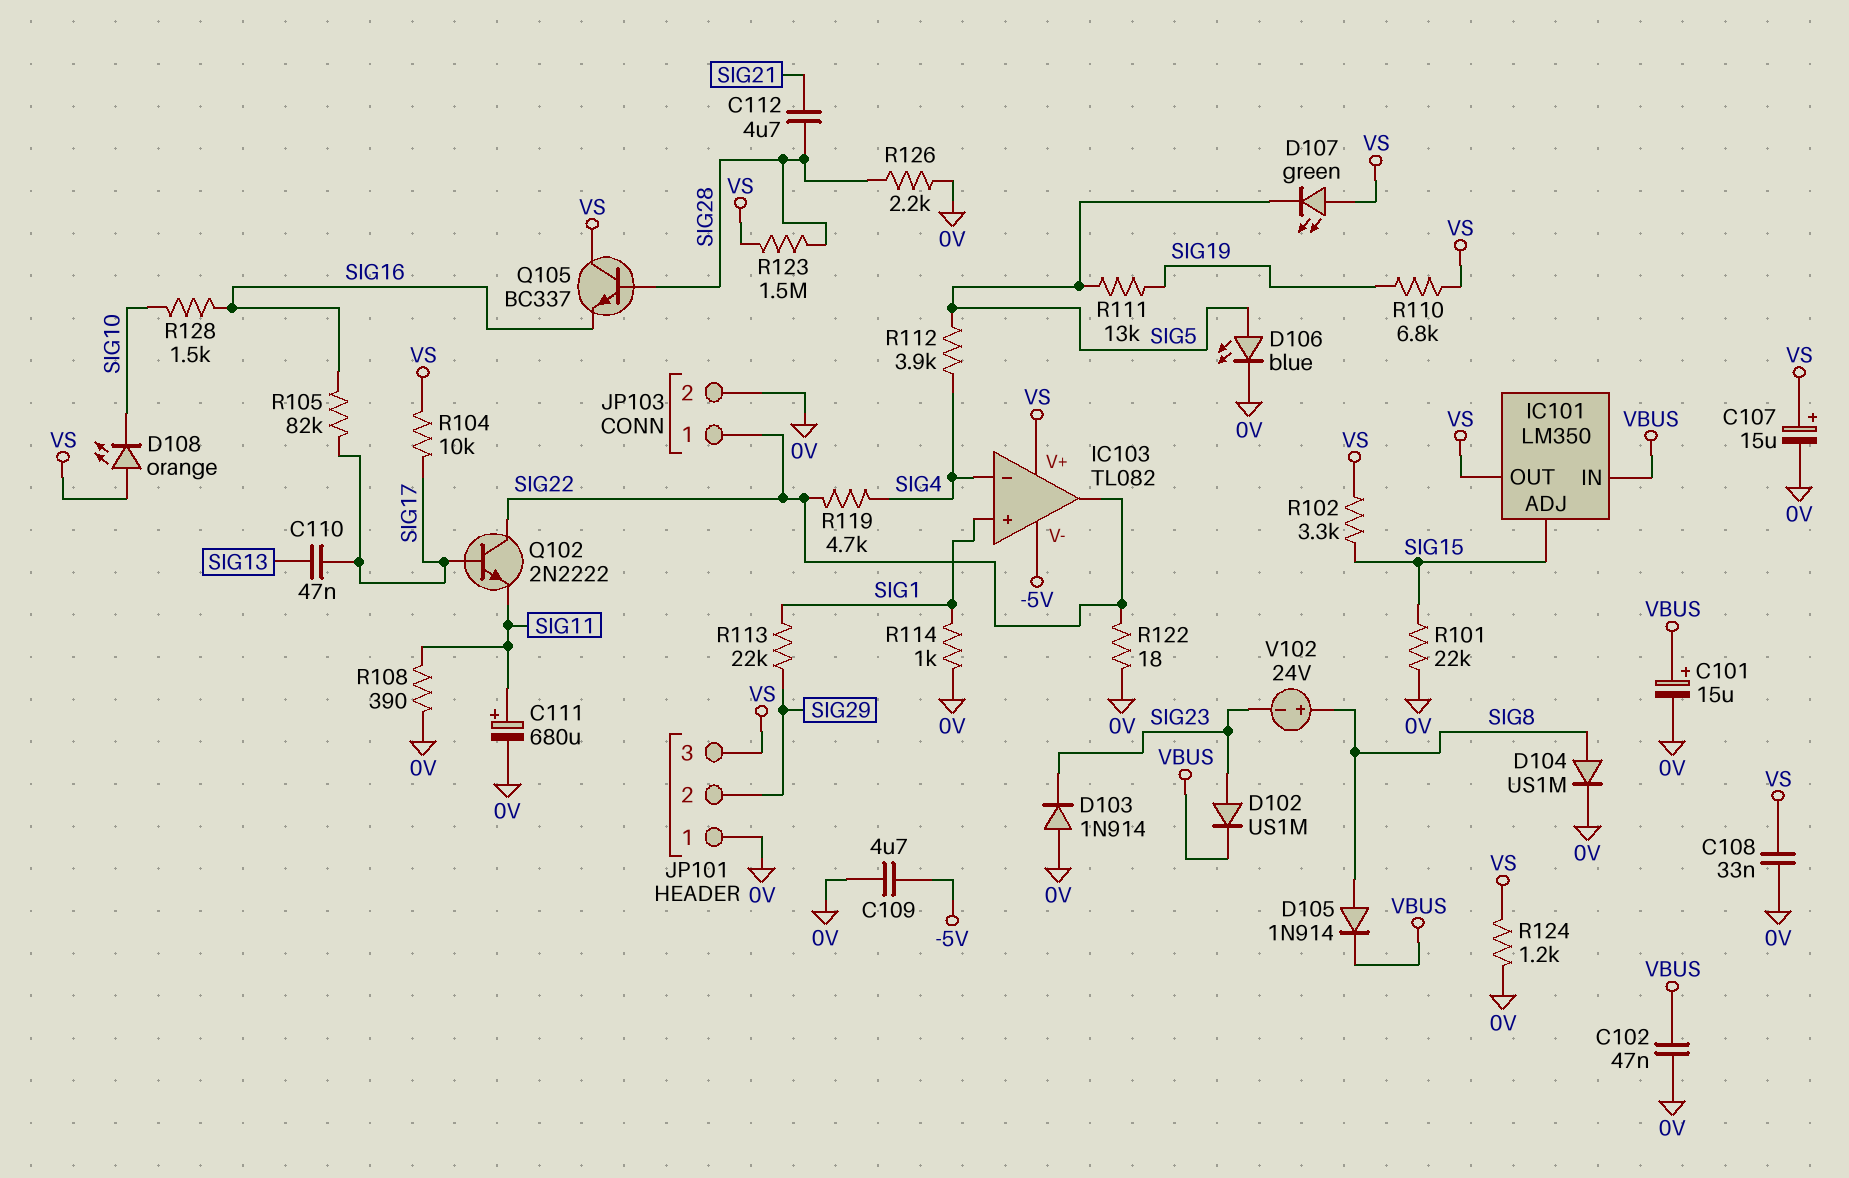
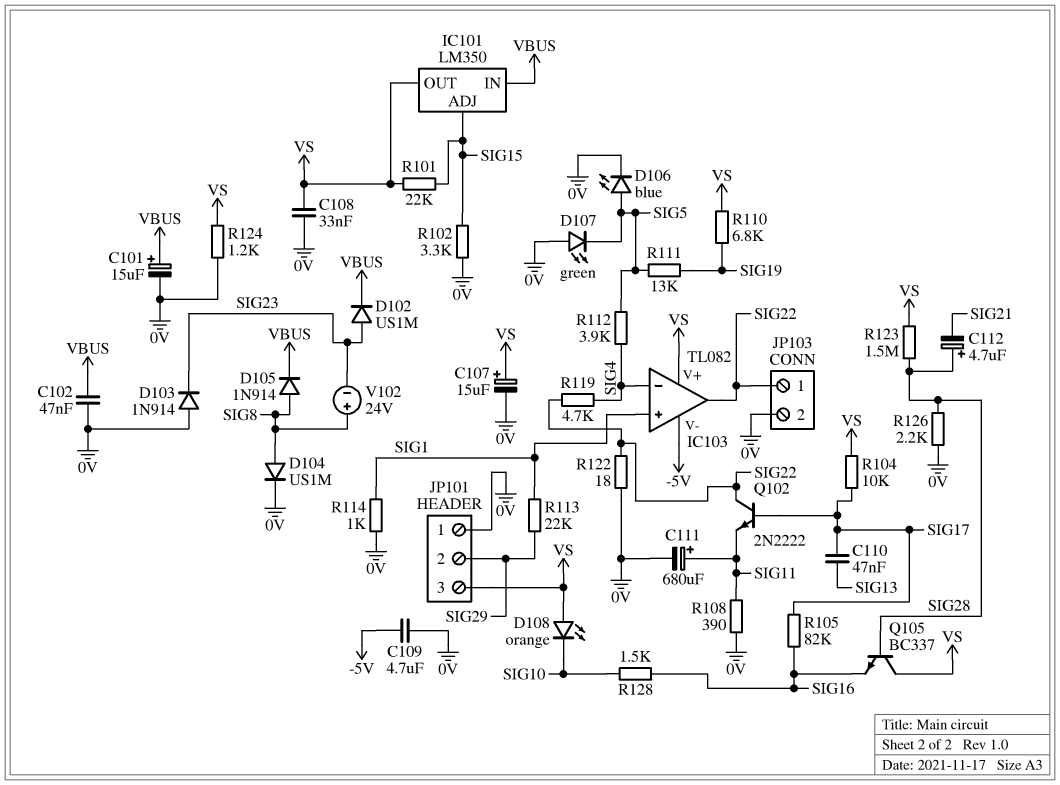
C112: 4.7uF (SIG21, SIG28) -> 4.7uF (plus SIG28, minus SIG21)
D107: LED green (A VS, K SIG5) -> LED green (A 0V, K SIG5)
R101: 22k (0V, SIG15) -> 22k (SIG15, VS)
R102: 3.3k (SIG15, VS) -> 3.3k (0V, SIG15)

